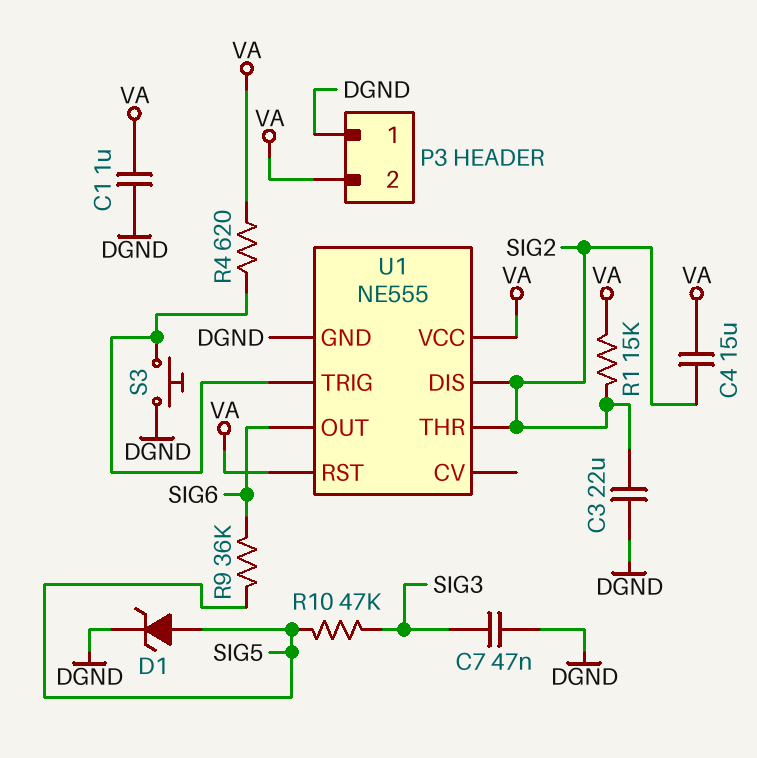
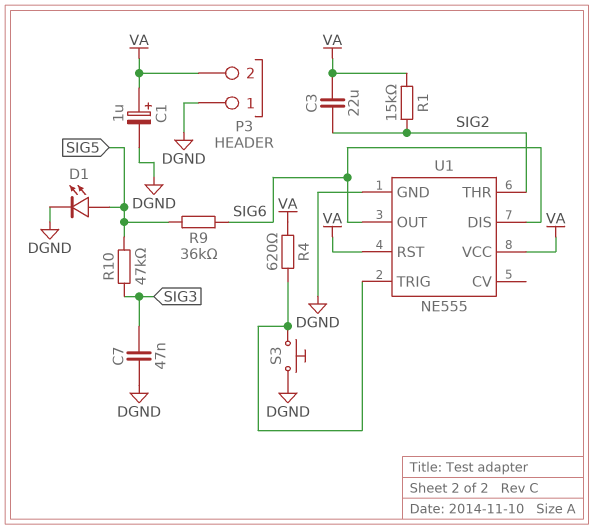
C1: 1uF (DGND, VA) -> 1uF (plus VA, minus DGND)
C3: 22uF (DGND, SIG2) -> 22uF (SIG2, VA)
C4: 15uF (SIG2, VA) -> none
D1: zener (A SIG5, K DGND) -> LED (A SIG5, K DGND)
U1 pin DIS: SIG2 -> SIG6

